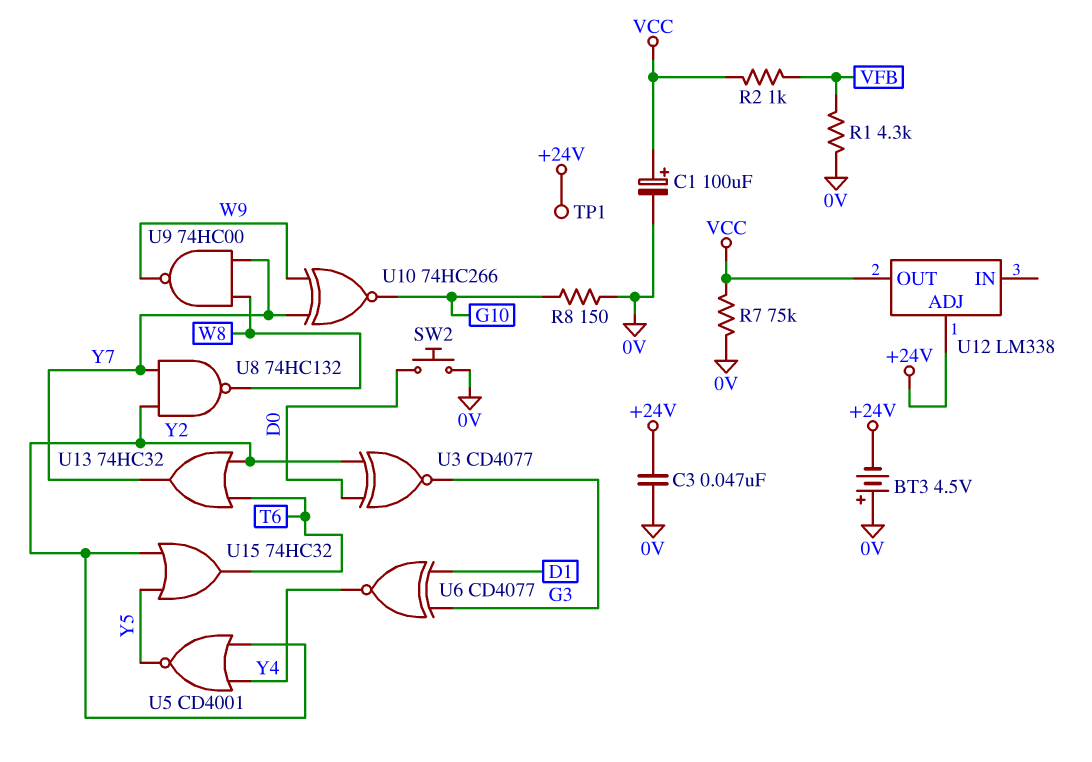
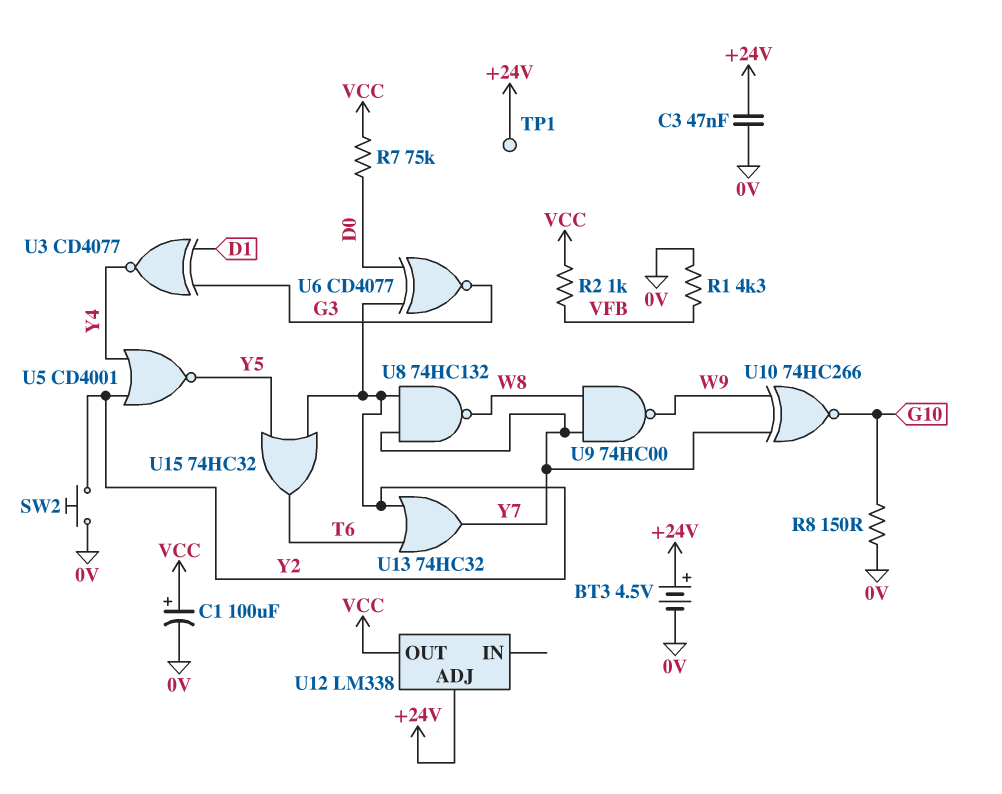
BT3: 4.5V (plus 0V, minus +24V) -> 4.5V (plus +24V, minus 0V)
R7: 75k (0V, VCC) -> 75k (D0, VCC)
SW2: button (0V, D0) -> button (0V, Y2)
U3: XNOR CD4077 (in D0, in Y2, out G3) -> XNOR CD4077 (in D1, in G3, out Y4)
U6: XNOR CD4077 (in D1, in G3, out Y4) -> XNOR CD4077 (in D0, in Y2, out G3)

